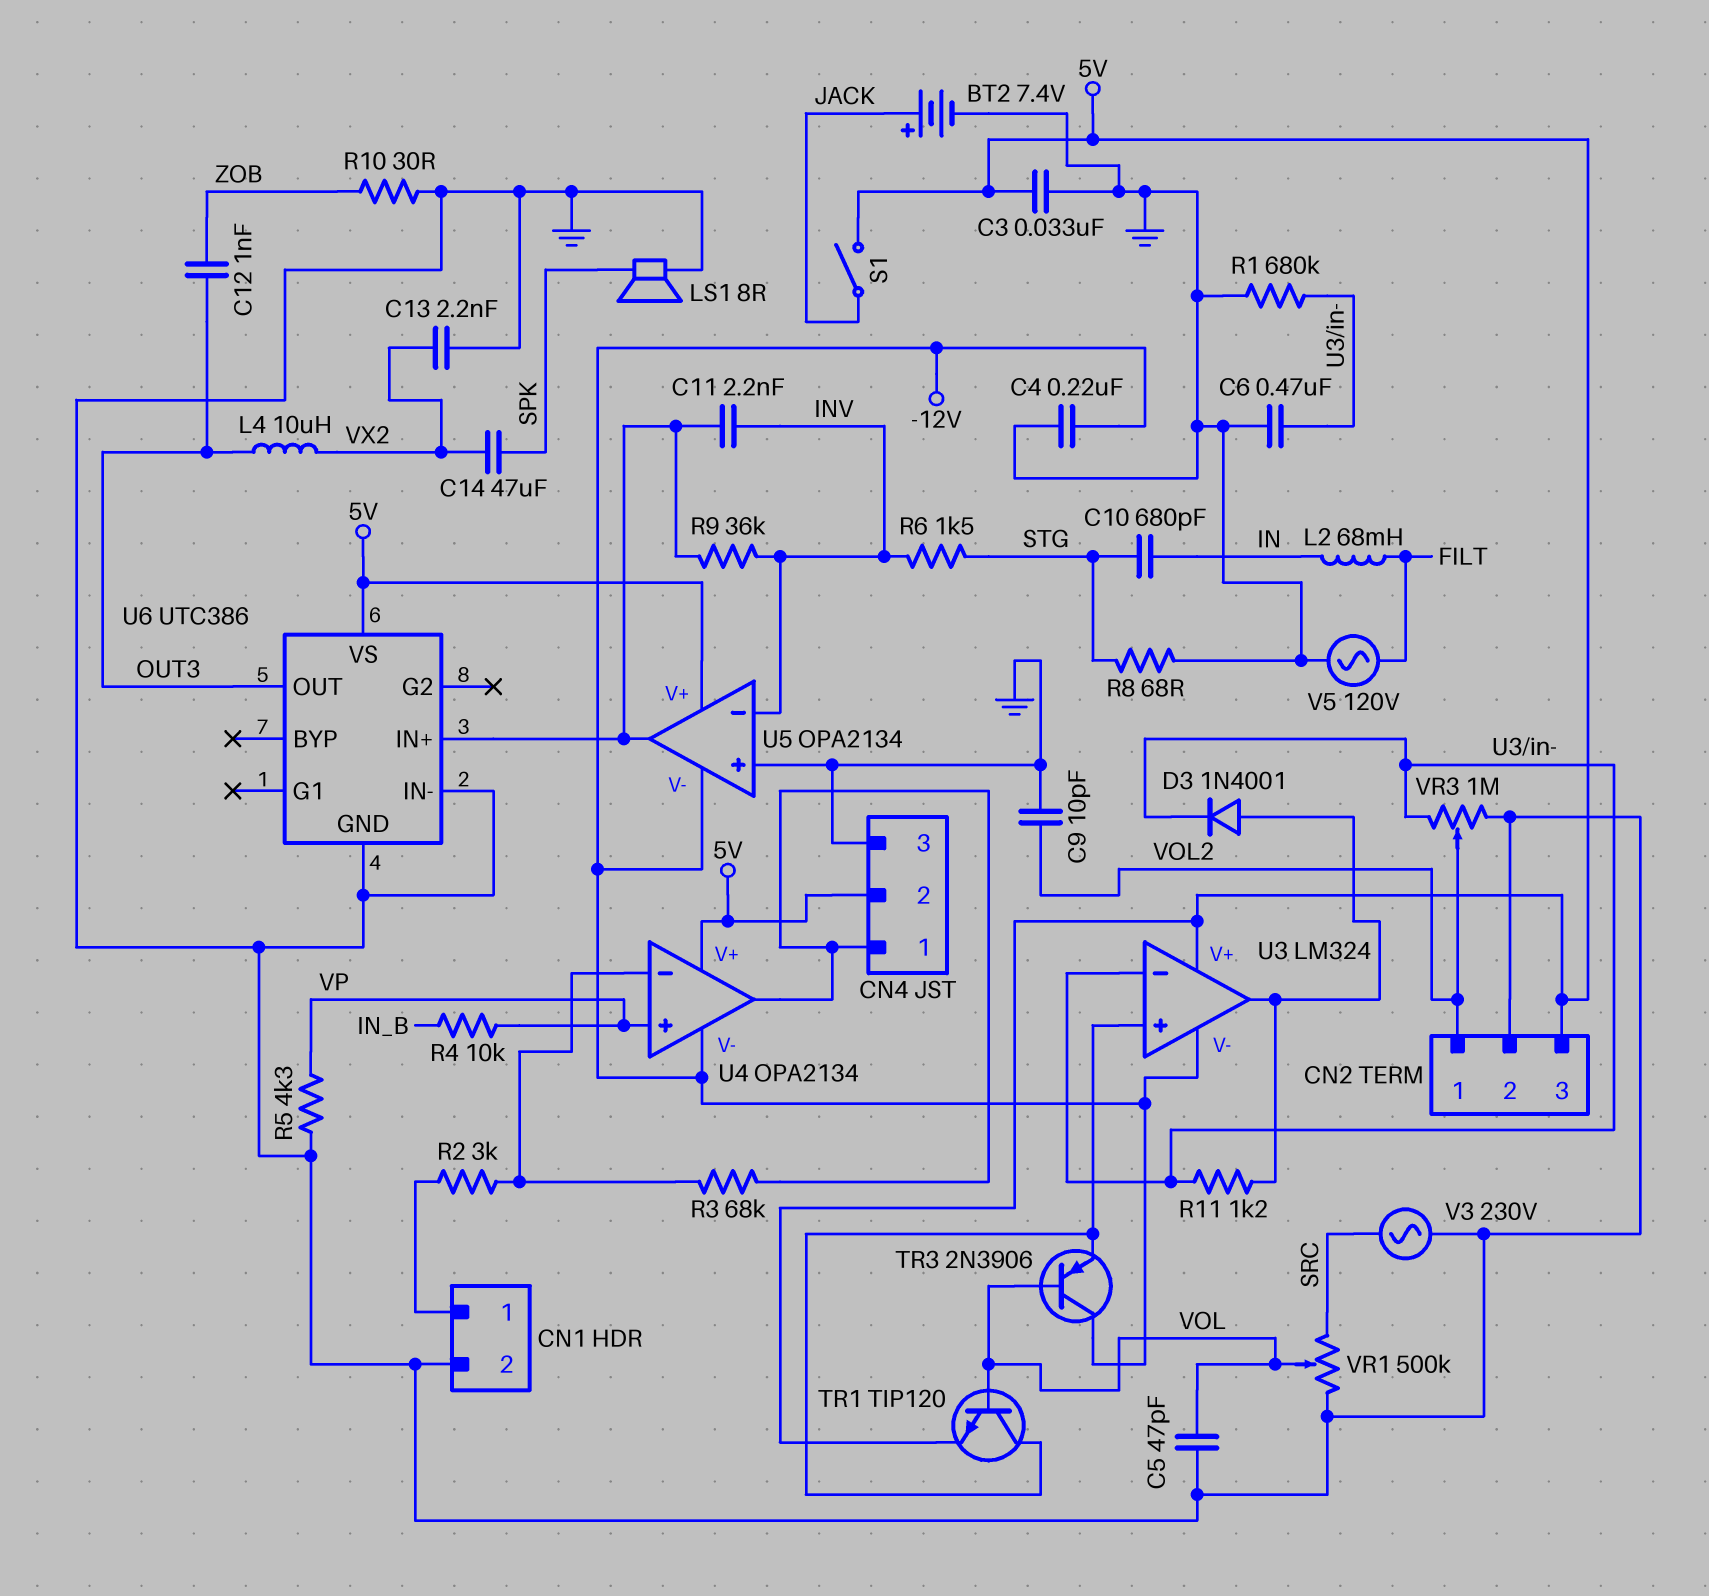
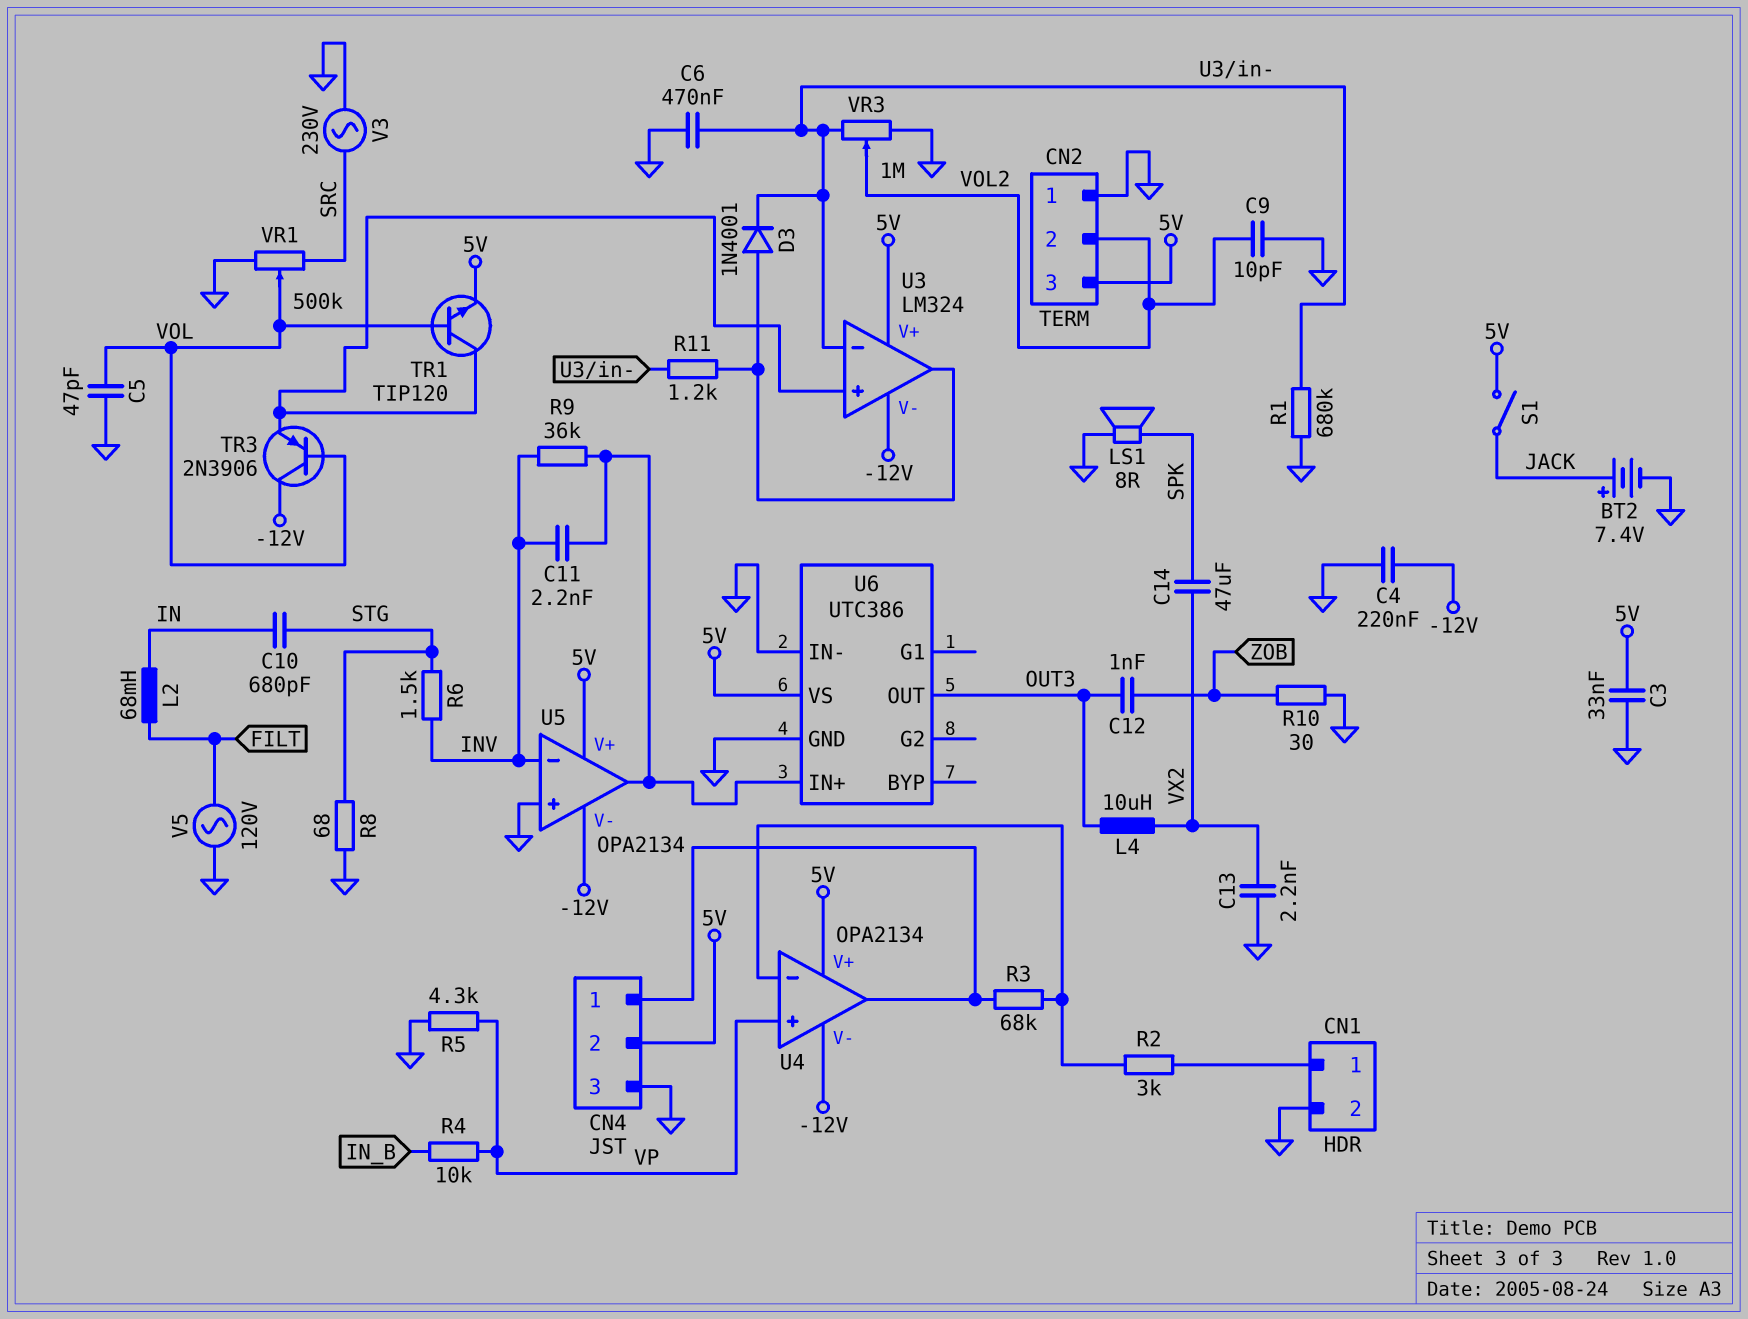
CN2 pin 1: VOL2 -> GND
CN2 pin 2: GND -> VOL2

